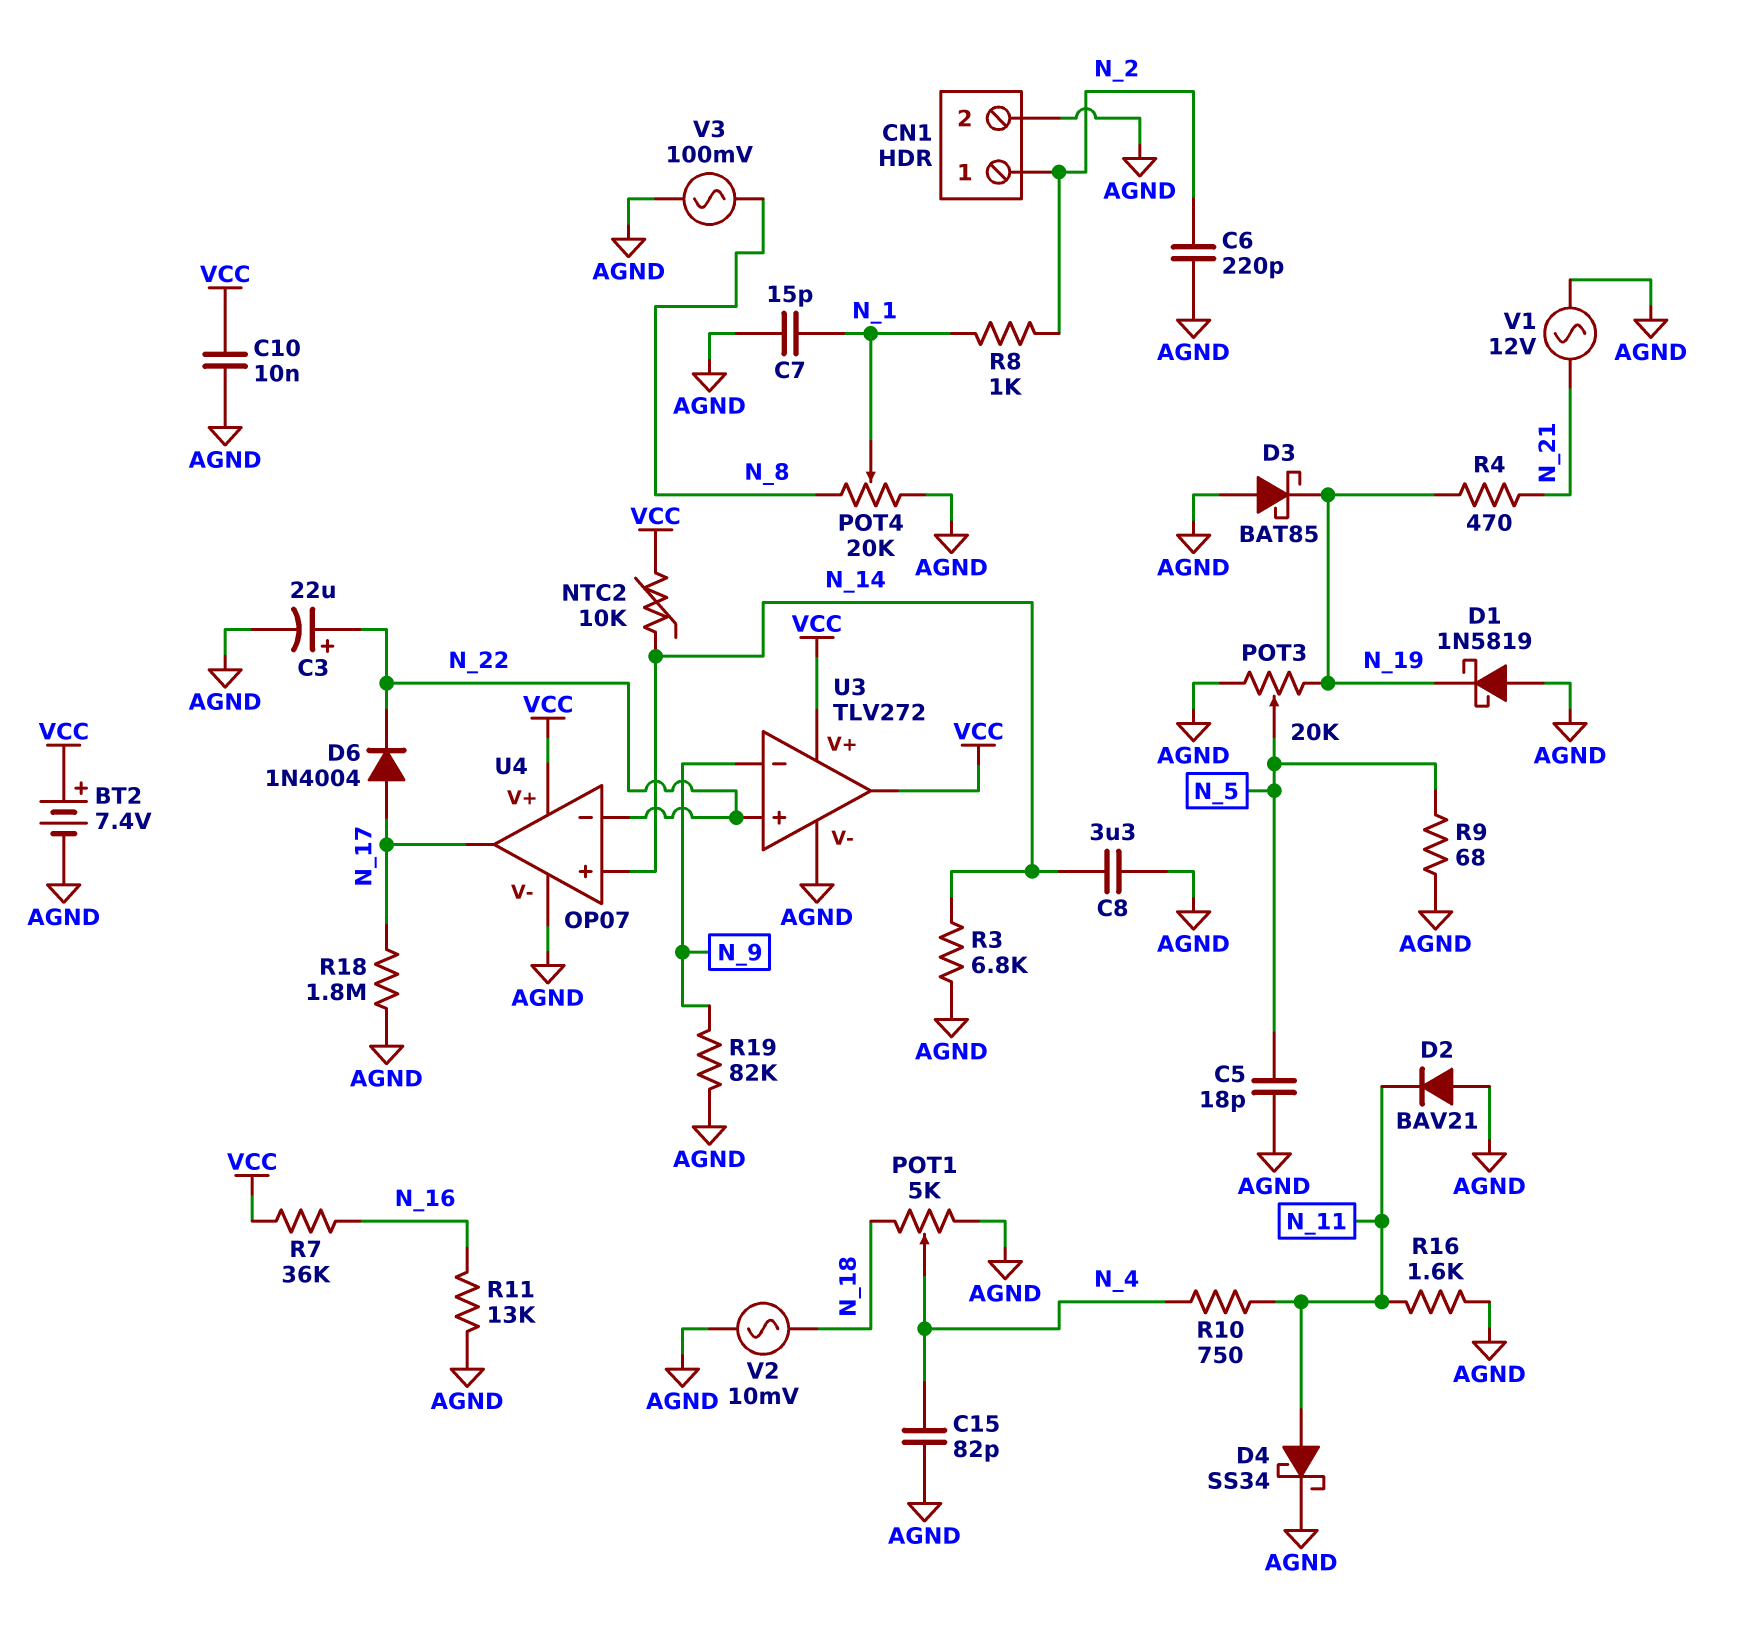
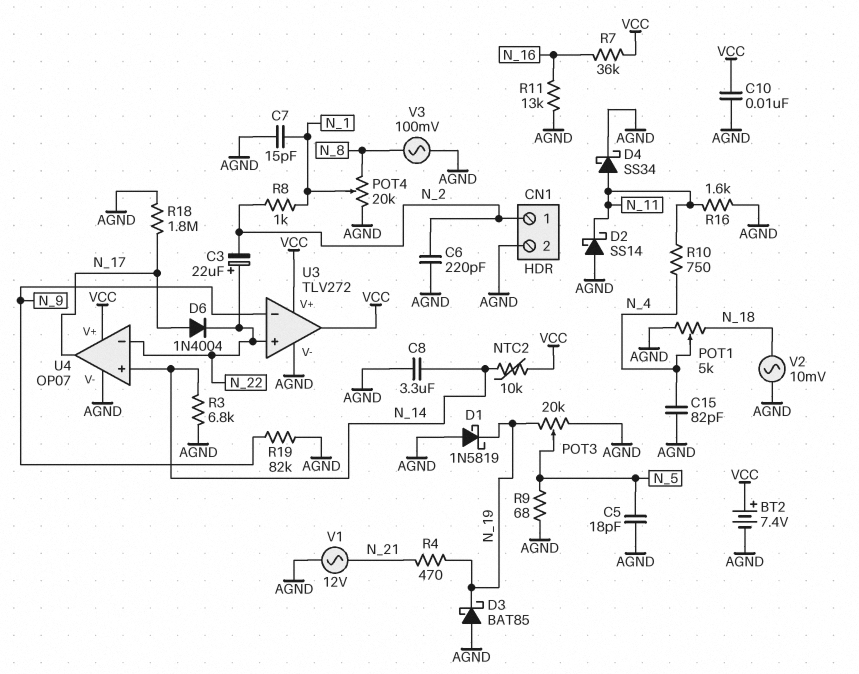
C3: 22uF (plus N_22, minus AGND) -> 22uF (plus N_22, minus N_2)
D2: diode BAV21 (A AGND, K N_11) -> schottky SS14 (A AGND, K N_11)

